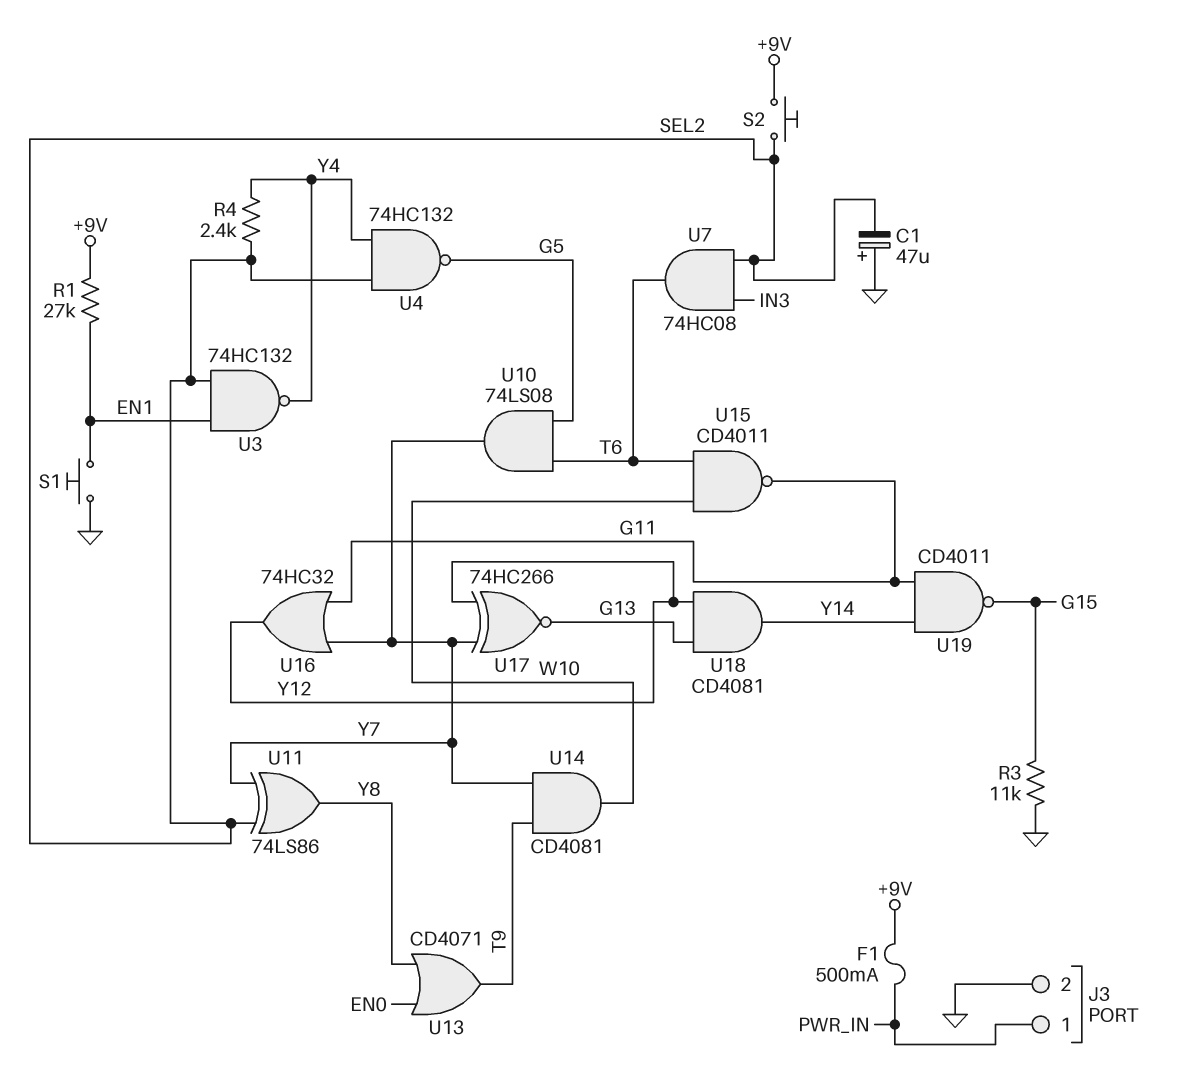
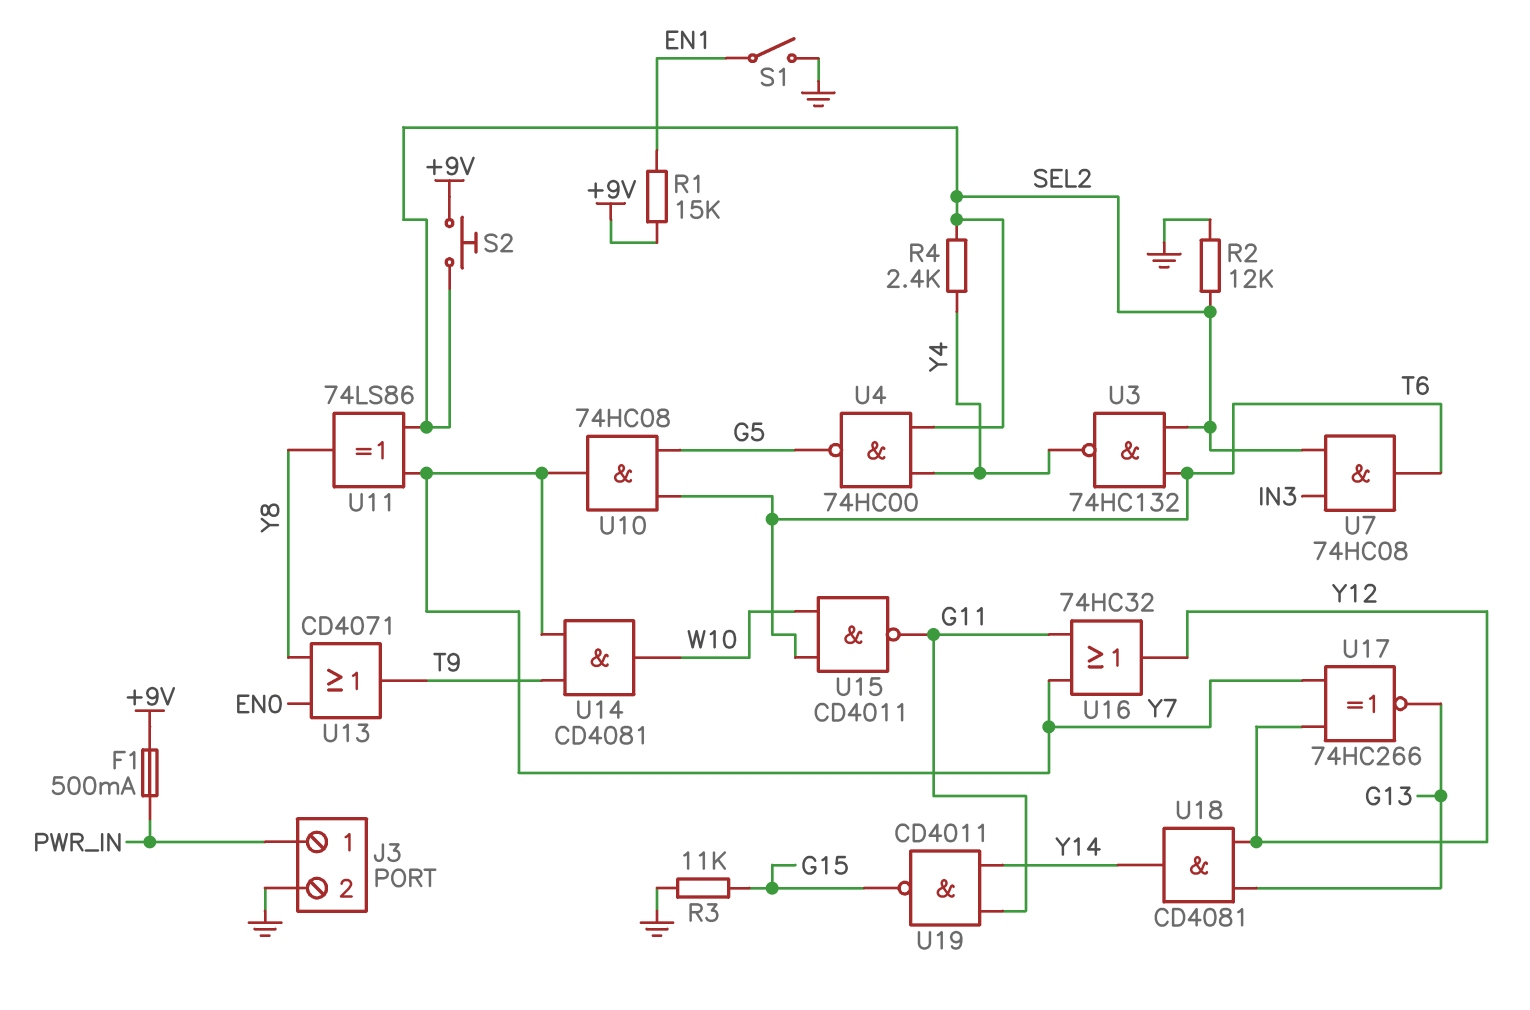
C1: 47uF (plus GND, minus SEL2) -> none
R1: 27k (+9V, EN1) -> 15k (+9V, EN1)
R2: none -> 12k (GND, SEL2)
S1: button (EN1, GND) -> switch (EN1, GND)
U3: NAND 74HC132 (in EN1, in SEL2, out Y4) -> NAND 74HC132 (in SEL2, in T6, out Y4)
U4: NAND 74HC132 (in SEL2, in Y4, out G5) -> NAND 74HC00 (in SEL2, in Y4, out G5)
U10: AND 74LS08 (in G5, in T6, out Y7) -> AND 74HC08 (in G5, in T6, out Y7)

